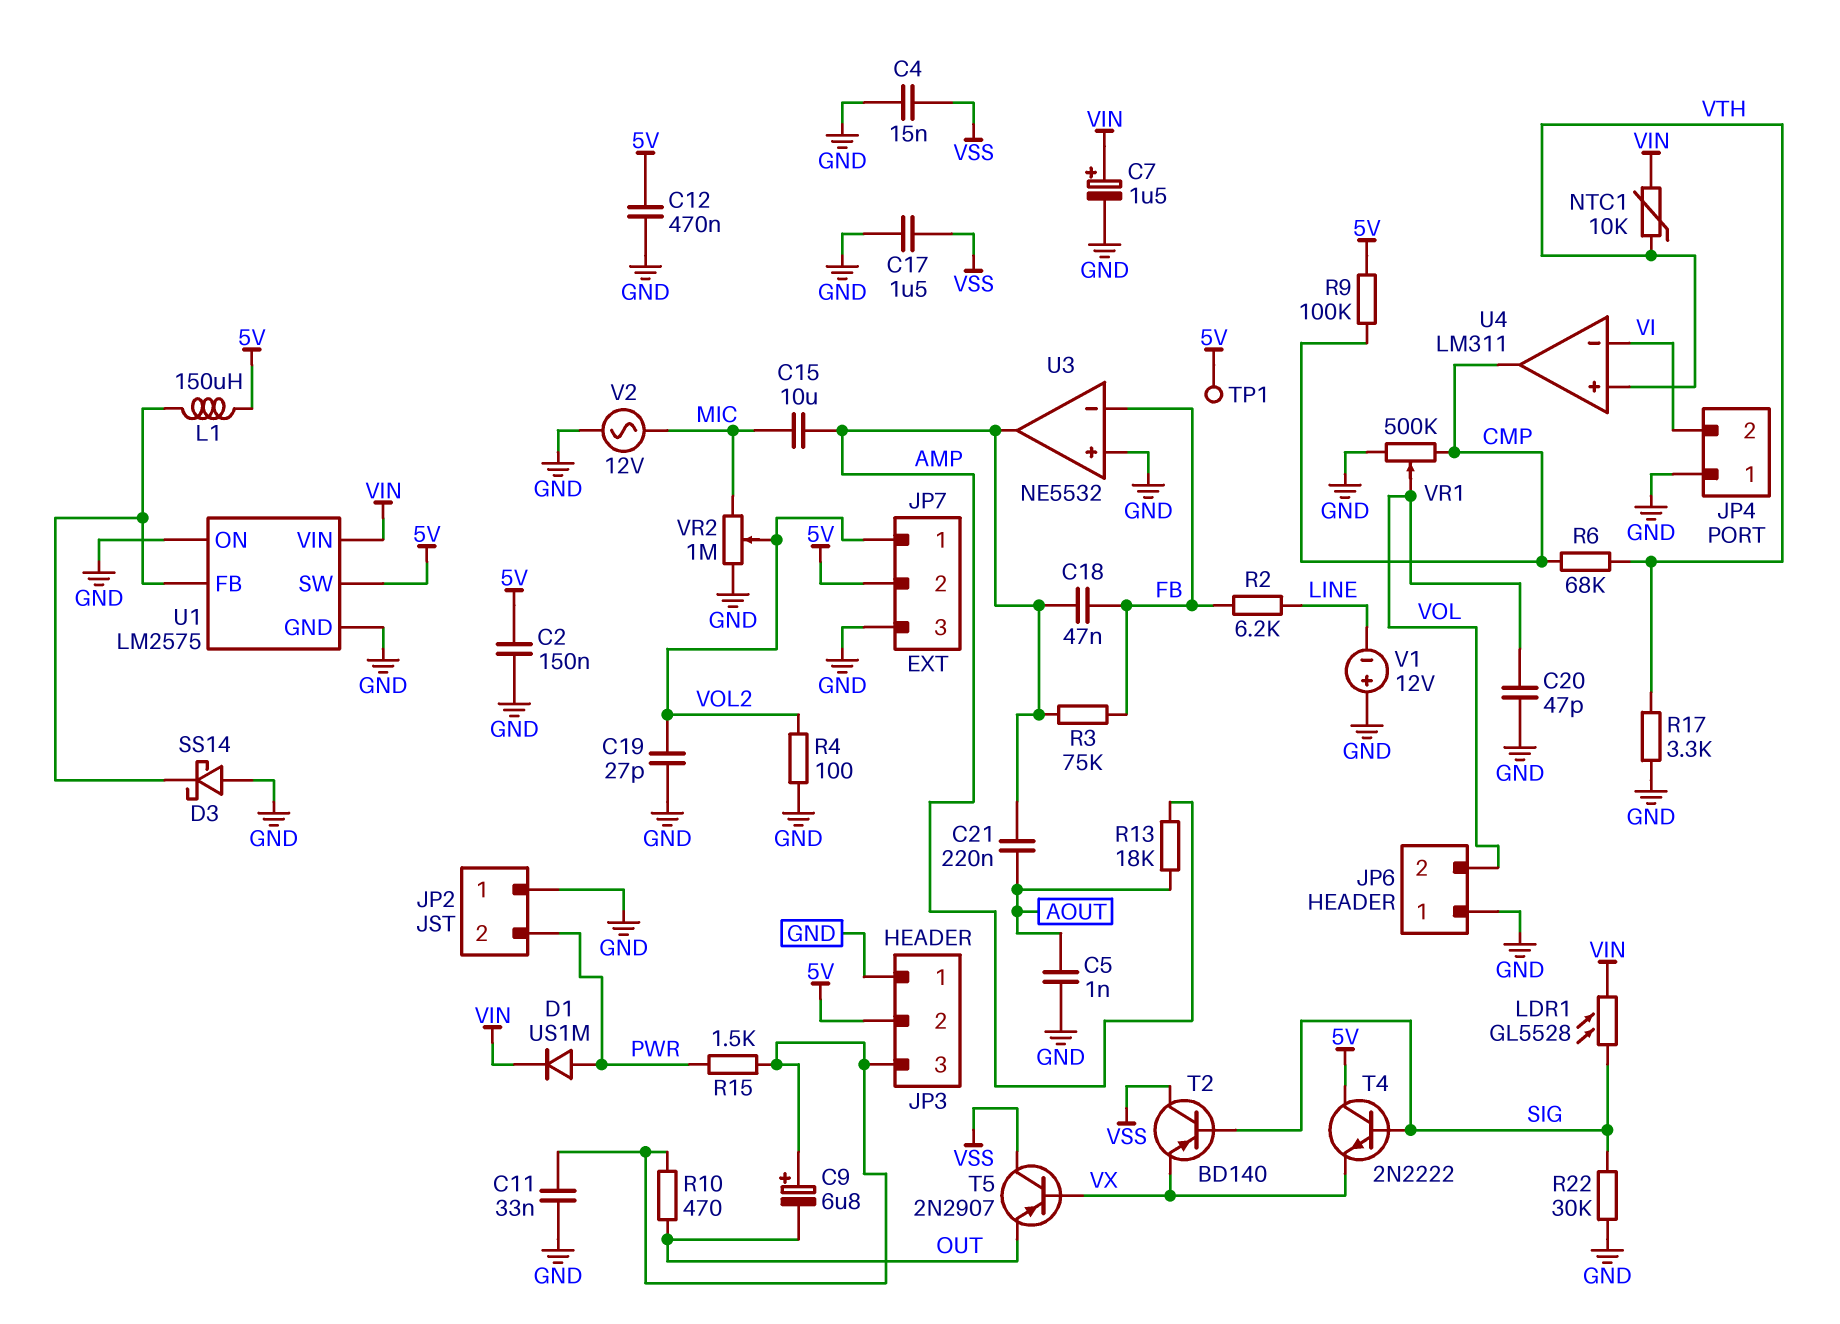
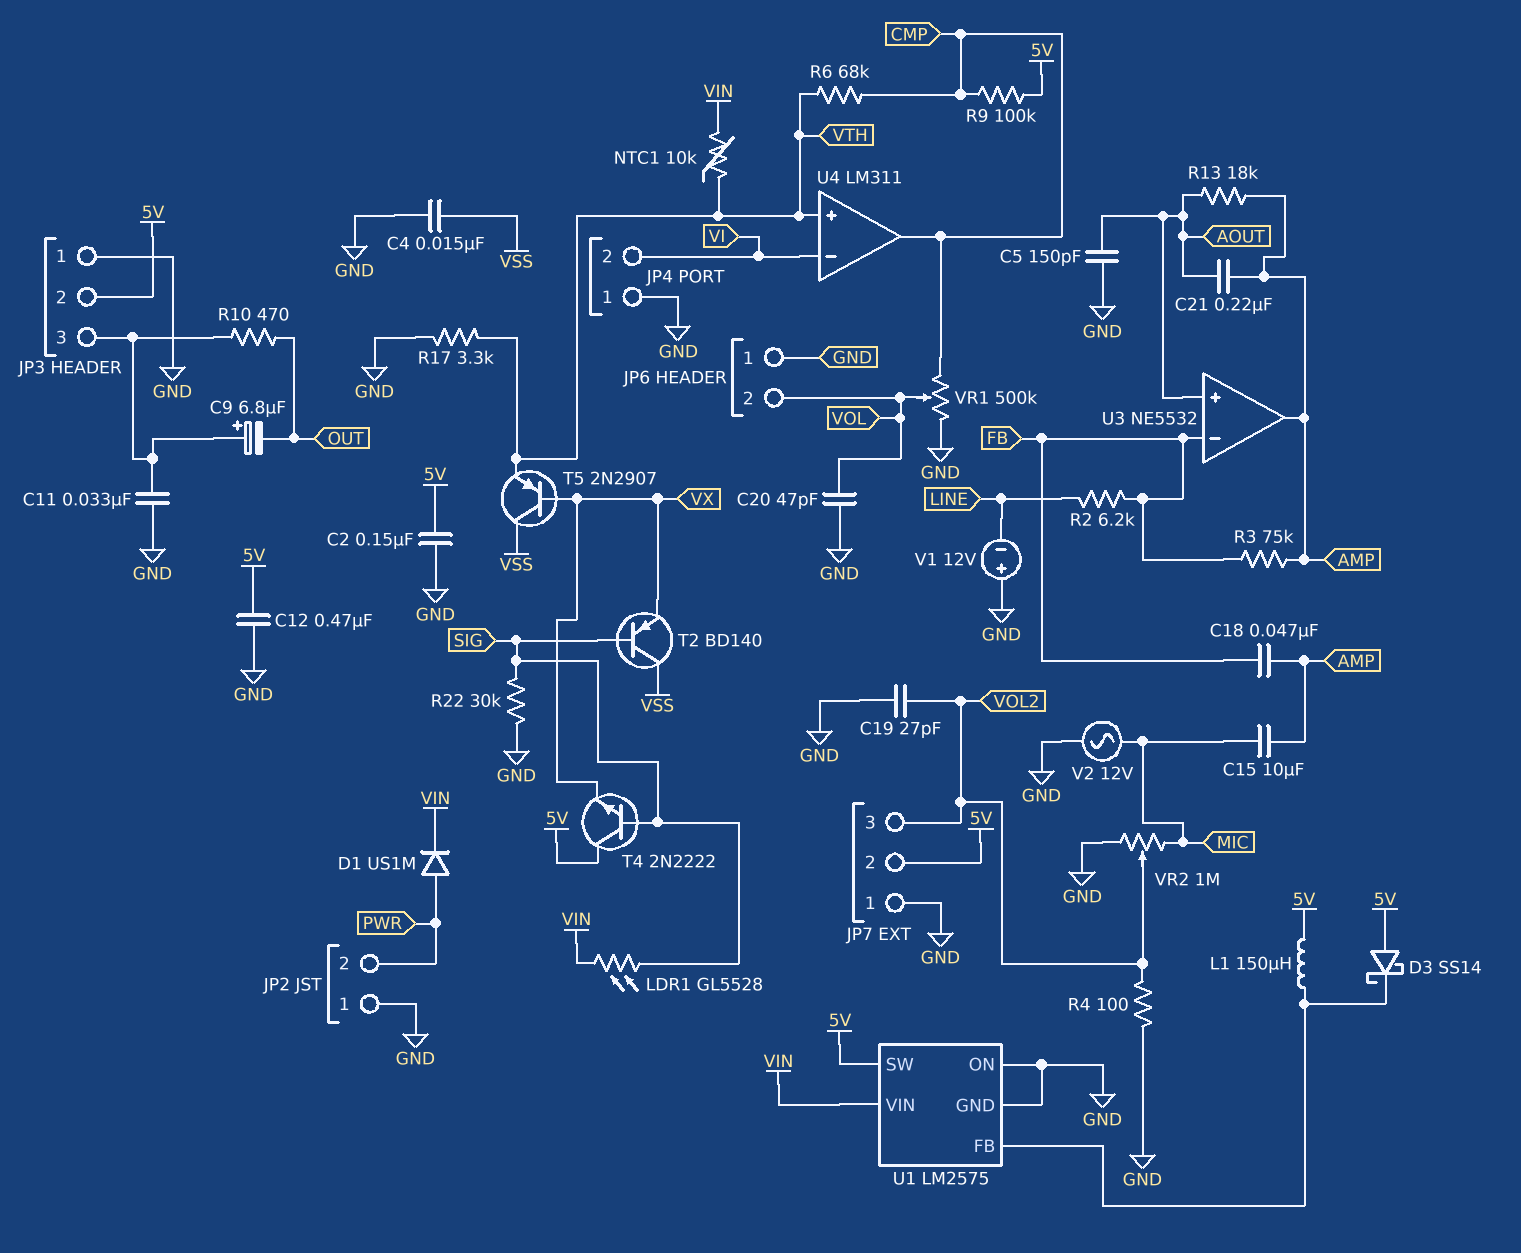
C5: 1nF (AOUT, GND) -> 150pF (AOUT, GND)
C7: 1.5uF (plus VIN, minus GND) -> none
C17: 1.5uF (GND, VSS) -> none
D3: schottky SS14 (A GND, K U1/FB) -> schottky SS14 (A 5V, K U1/FB)
JP7 pin 1: VOL2 -> GND
JP7 pin 3: GND -> VOL2
R15: 1.5k (JP3/3, PWR) -> none
T5: PNP 2N2907 (B VX, C VSS, E OUT) -> PNP 2N2907 (B VX, C VSS, E VTH)
TP1: test point (5V) -> none
U3 pin in+: GND -> AOUT

